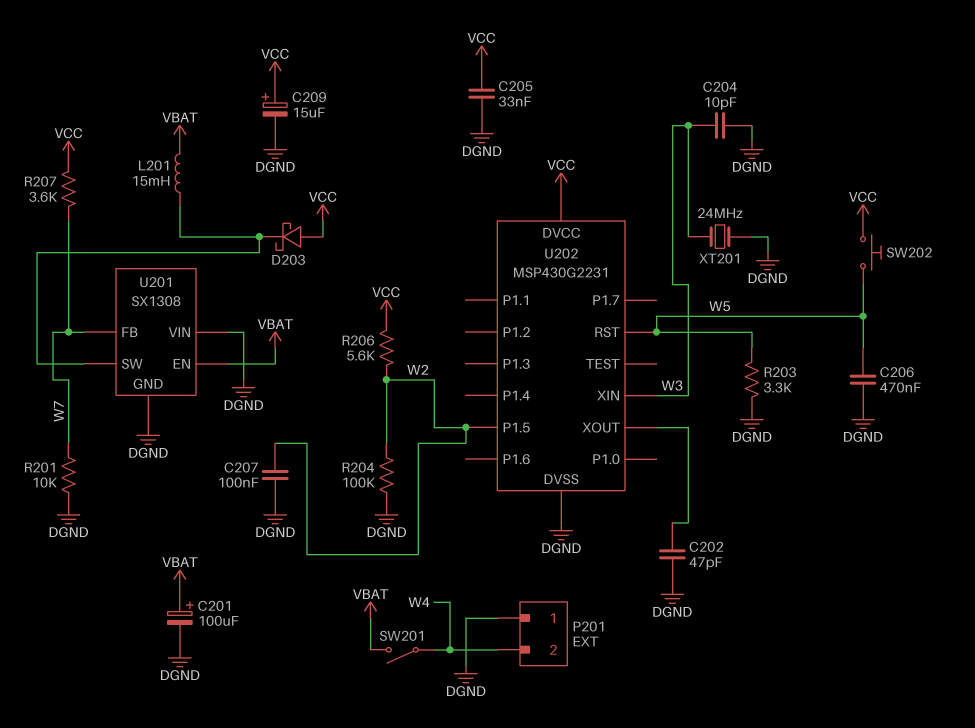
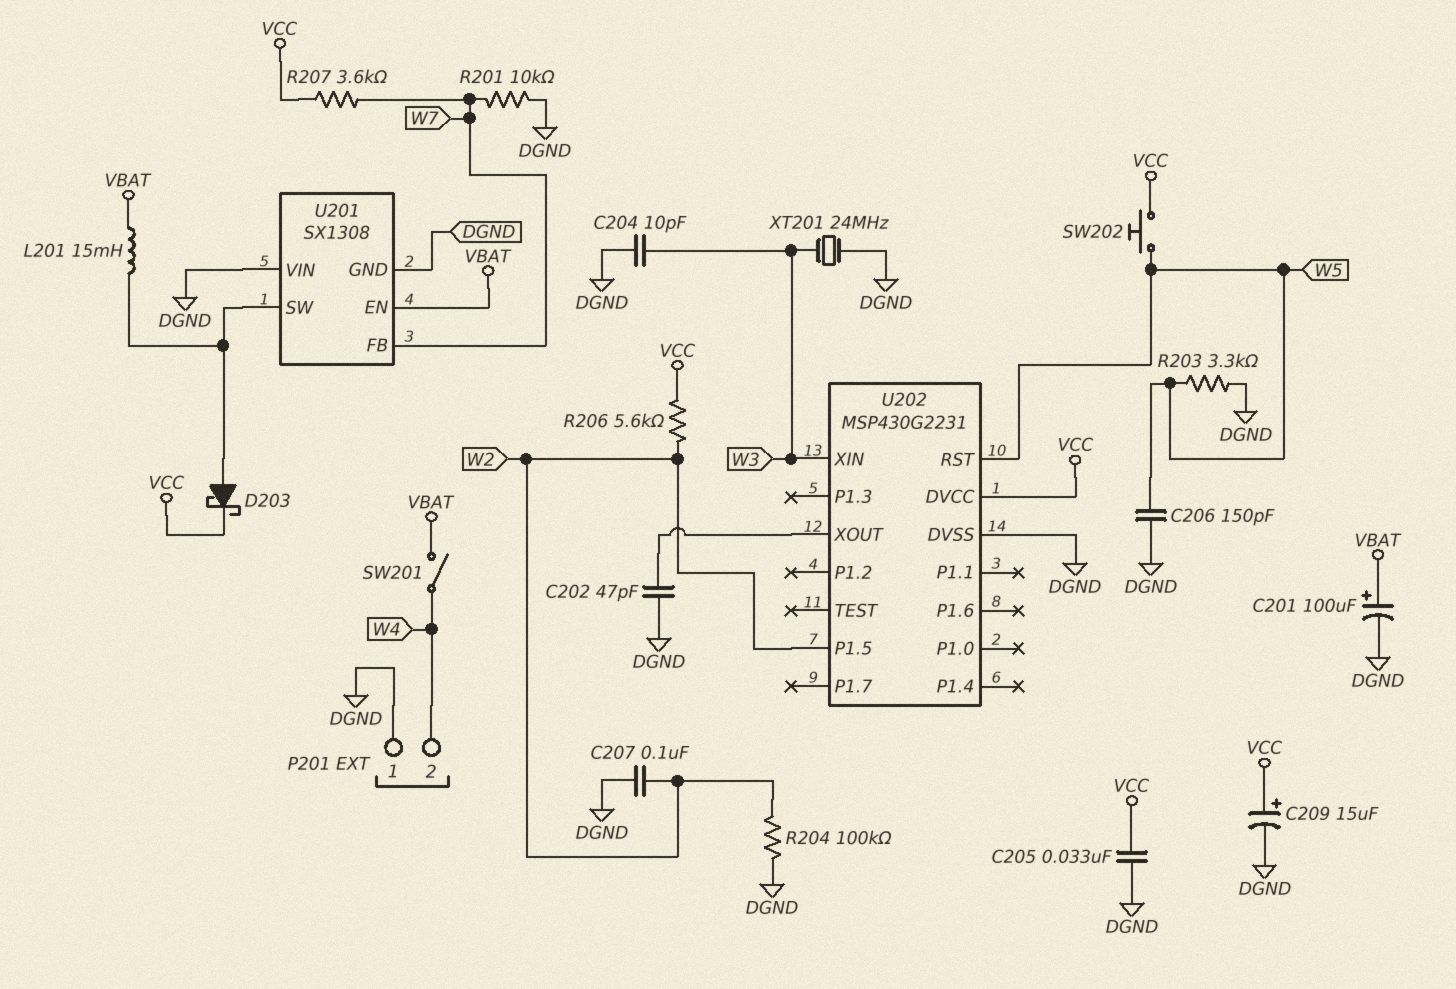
C206: 470nF (DGND, W5) -> 150pF (DGND, W5)
D203: schottky (A VCC, K U201/SW) -> schottky (A U201/SW, K VCC)

